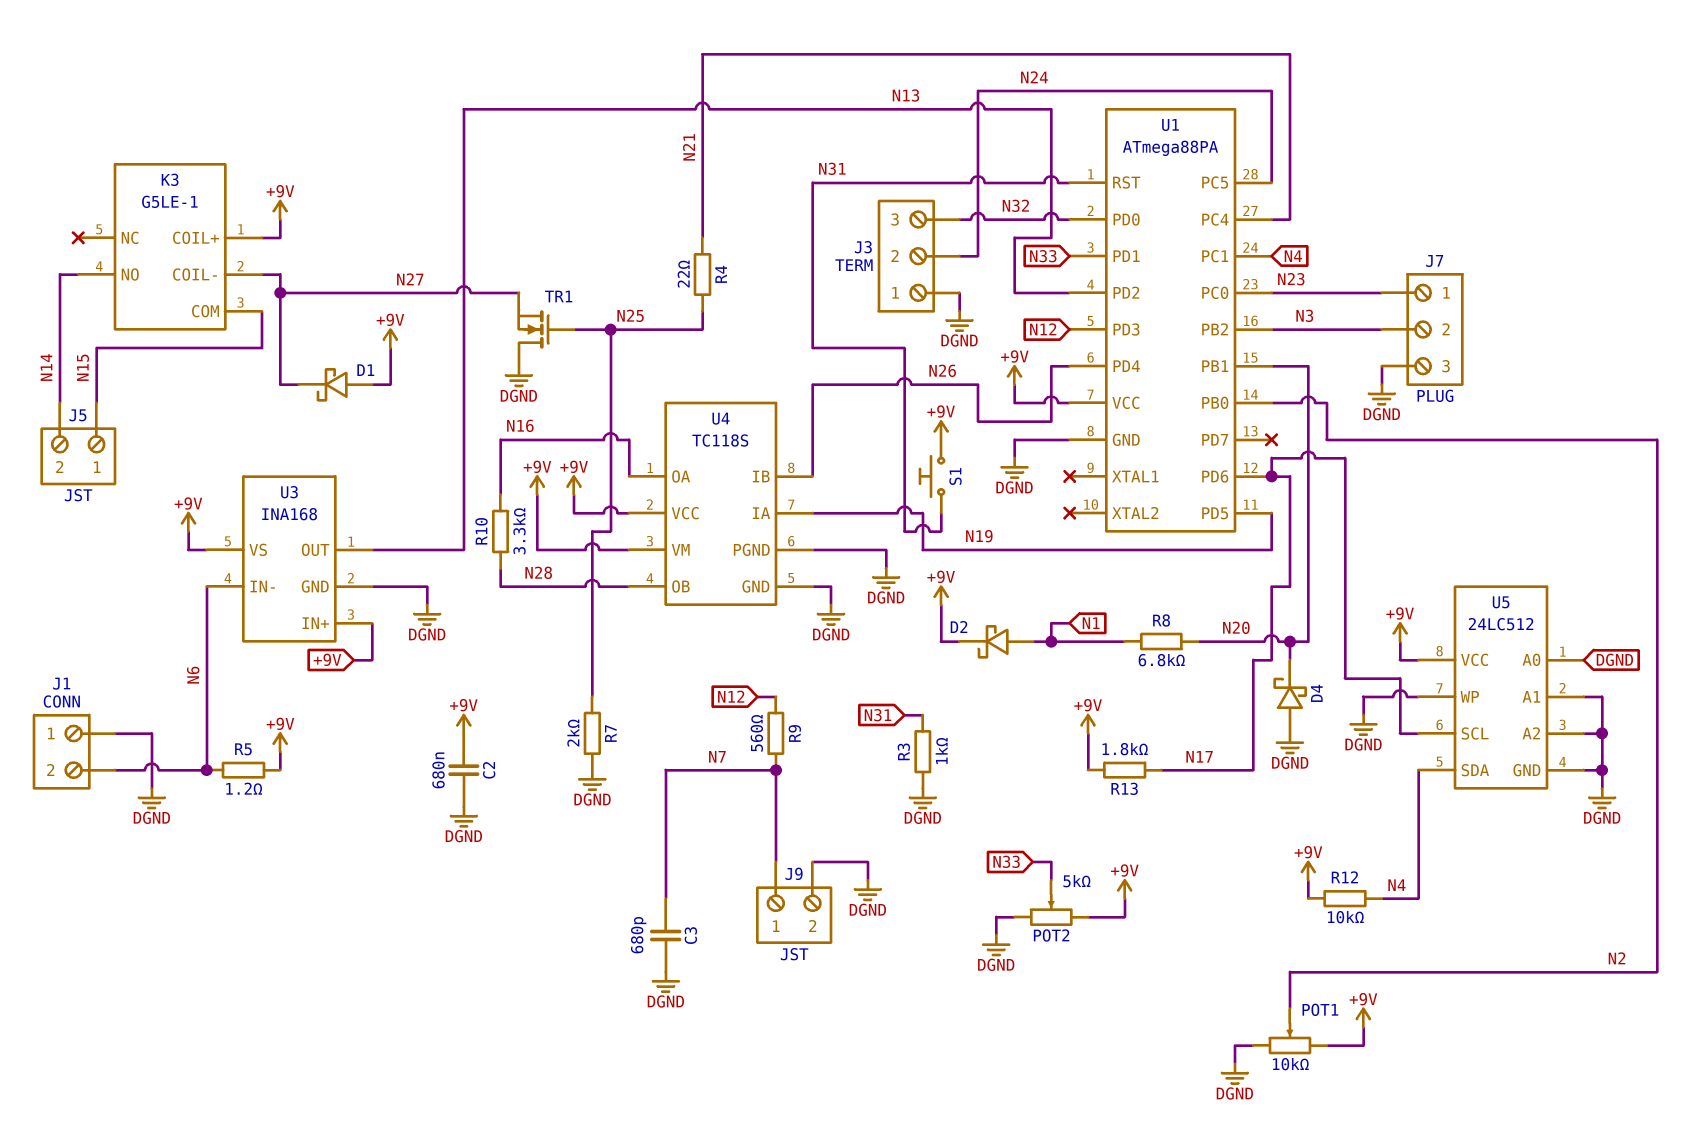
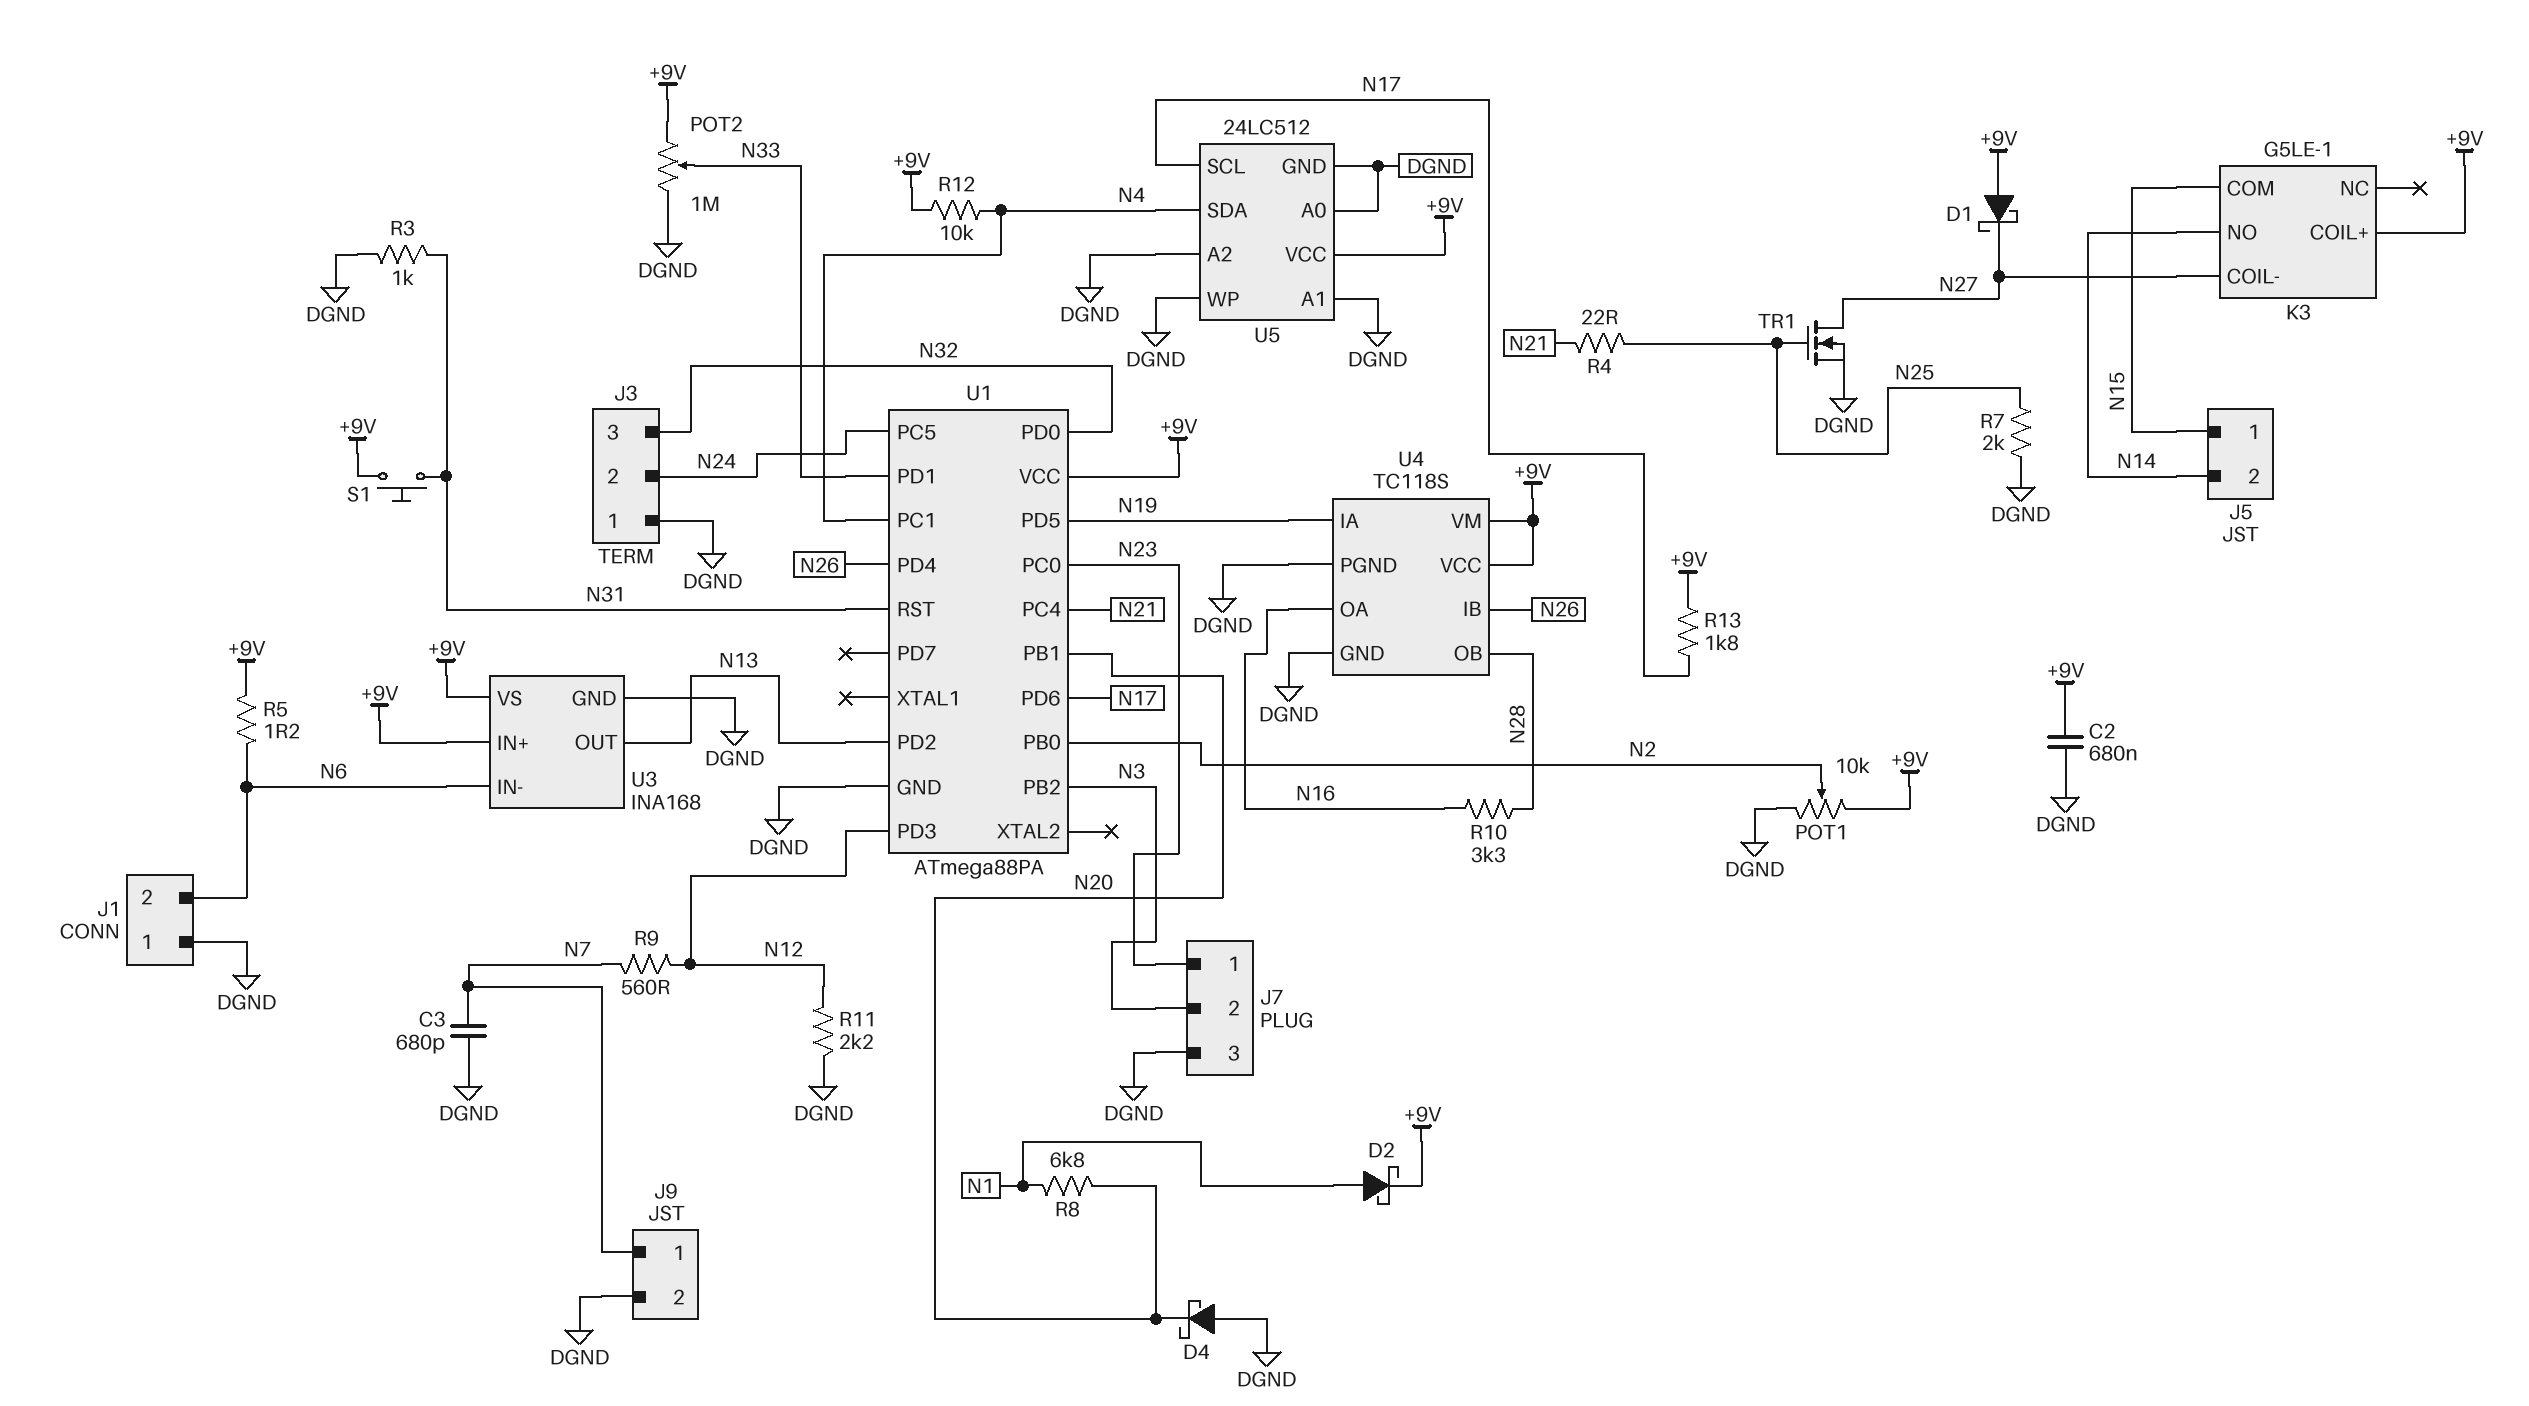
POT2: 5k (+9V, DGND, wiper N33) -> 1M (+9V, DGND, wiper N33)
R11: none -> 2.2k (DGND, N12)
TR1: NMOS (G N25, D DGND, S N27) -> NMOS (G N25, D N27, S DGND)

